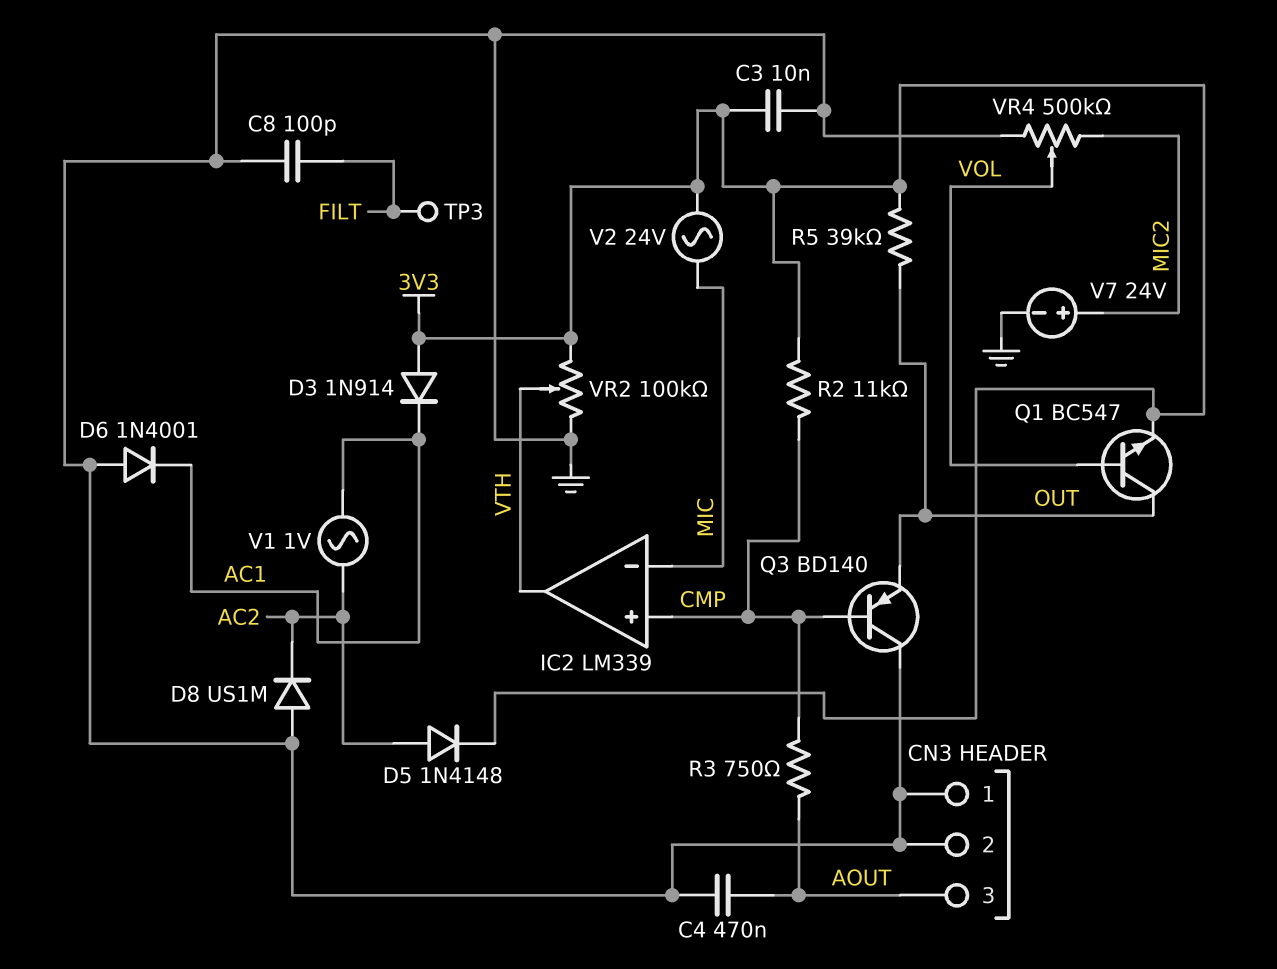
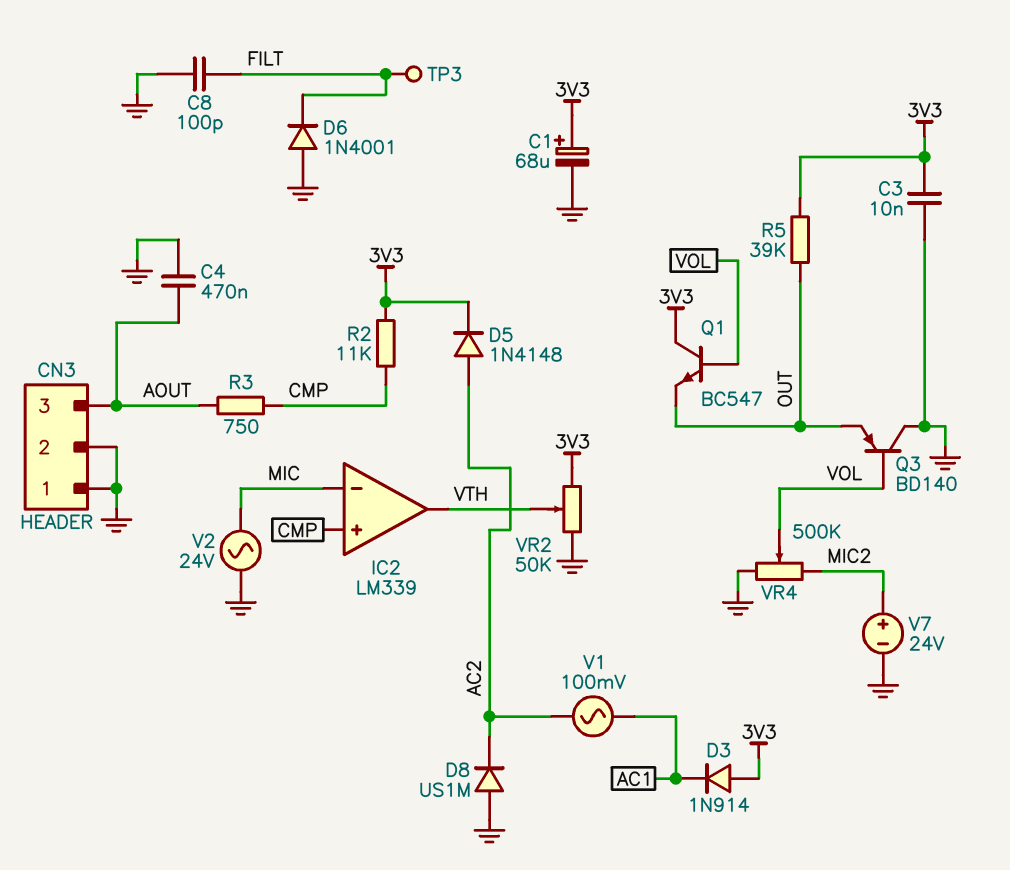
C1: none -> 68uF (plus 3V3, minus GND)
D6: diode 1N4001 (A GND, K AC1) -> diode 1N4001 (A GND, K FILT)
Q1: NPN BC547 (B VOL, C OUT, E 3V3) -> NPN BC547 (B VOL, C 3V3, E OUT)
Q3: PNP BD140 (B CMP, C GND, E OUT) -> PNP BD140 (B VOL, C GND, E OUT)
V1: AC 1V (AC1, AC2) -> AC 100mV (AC1, AC2)
V2: AC 24V (3V3, MIC) -> AC 24V (GND, MIC)
VR2: 100k (3V3, GND, wiper VTH) -> 50k (3V3, GND, wiper VTH)

